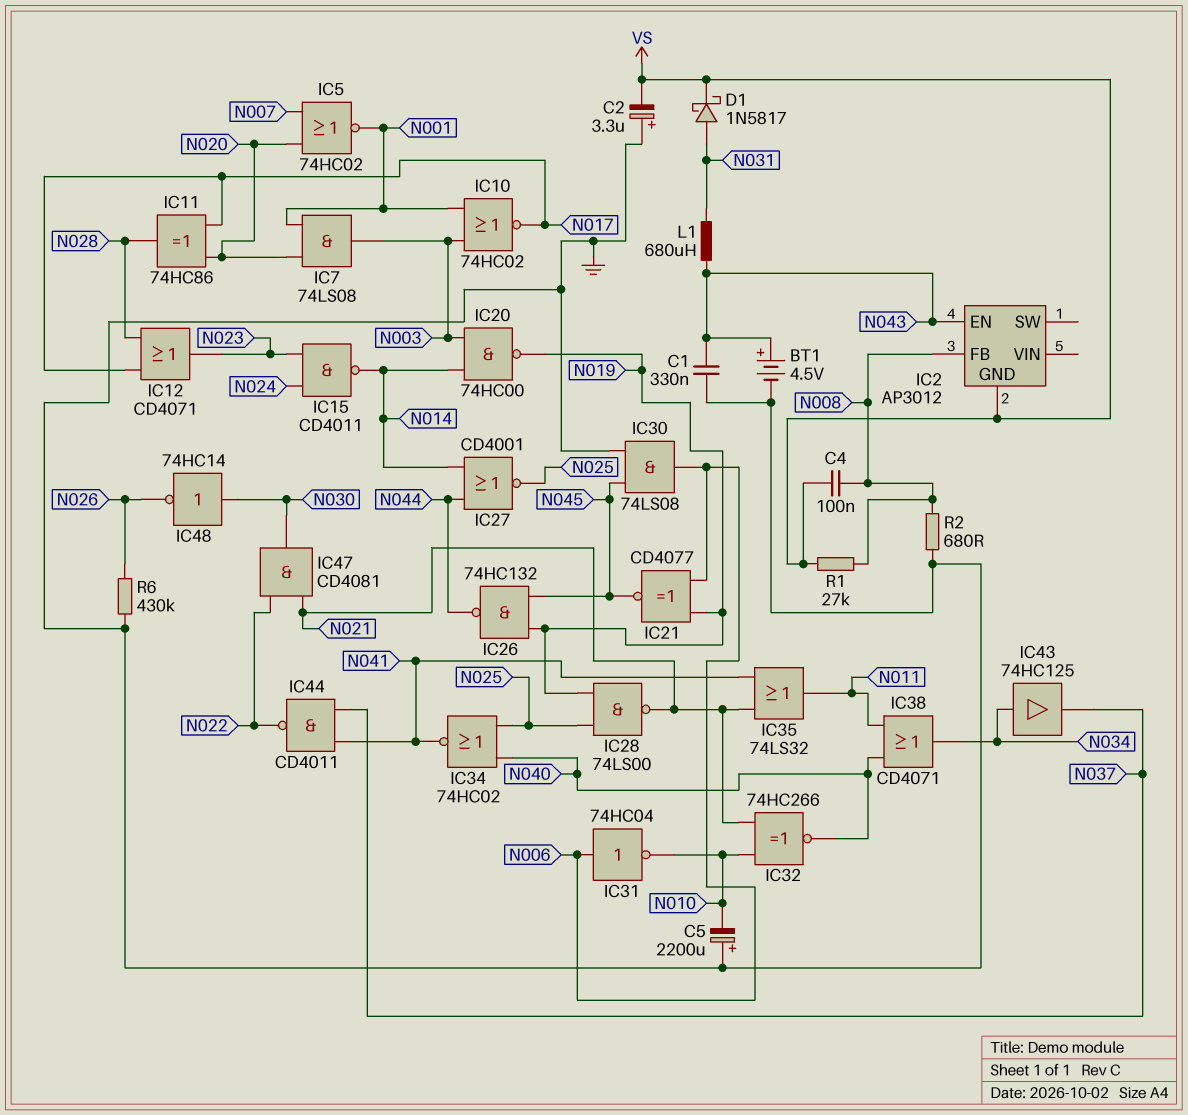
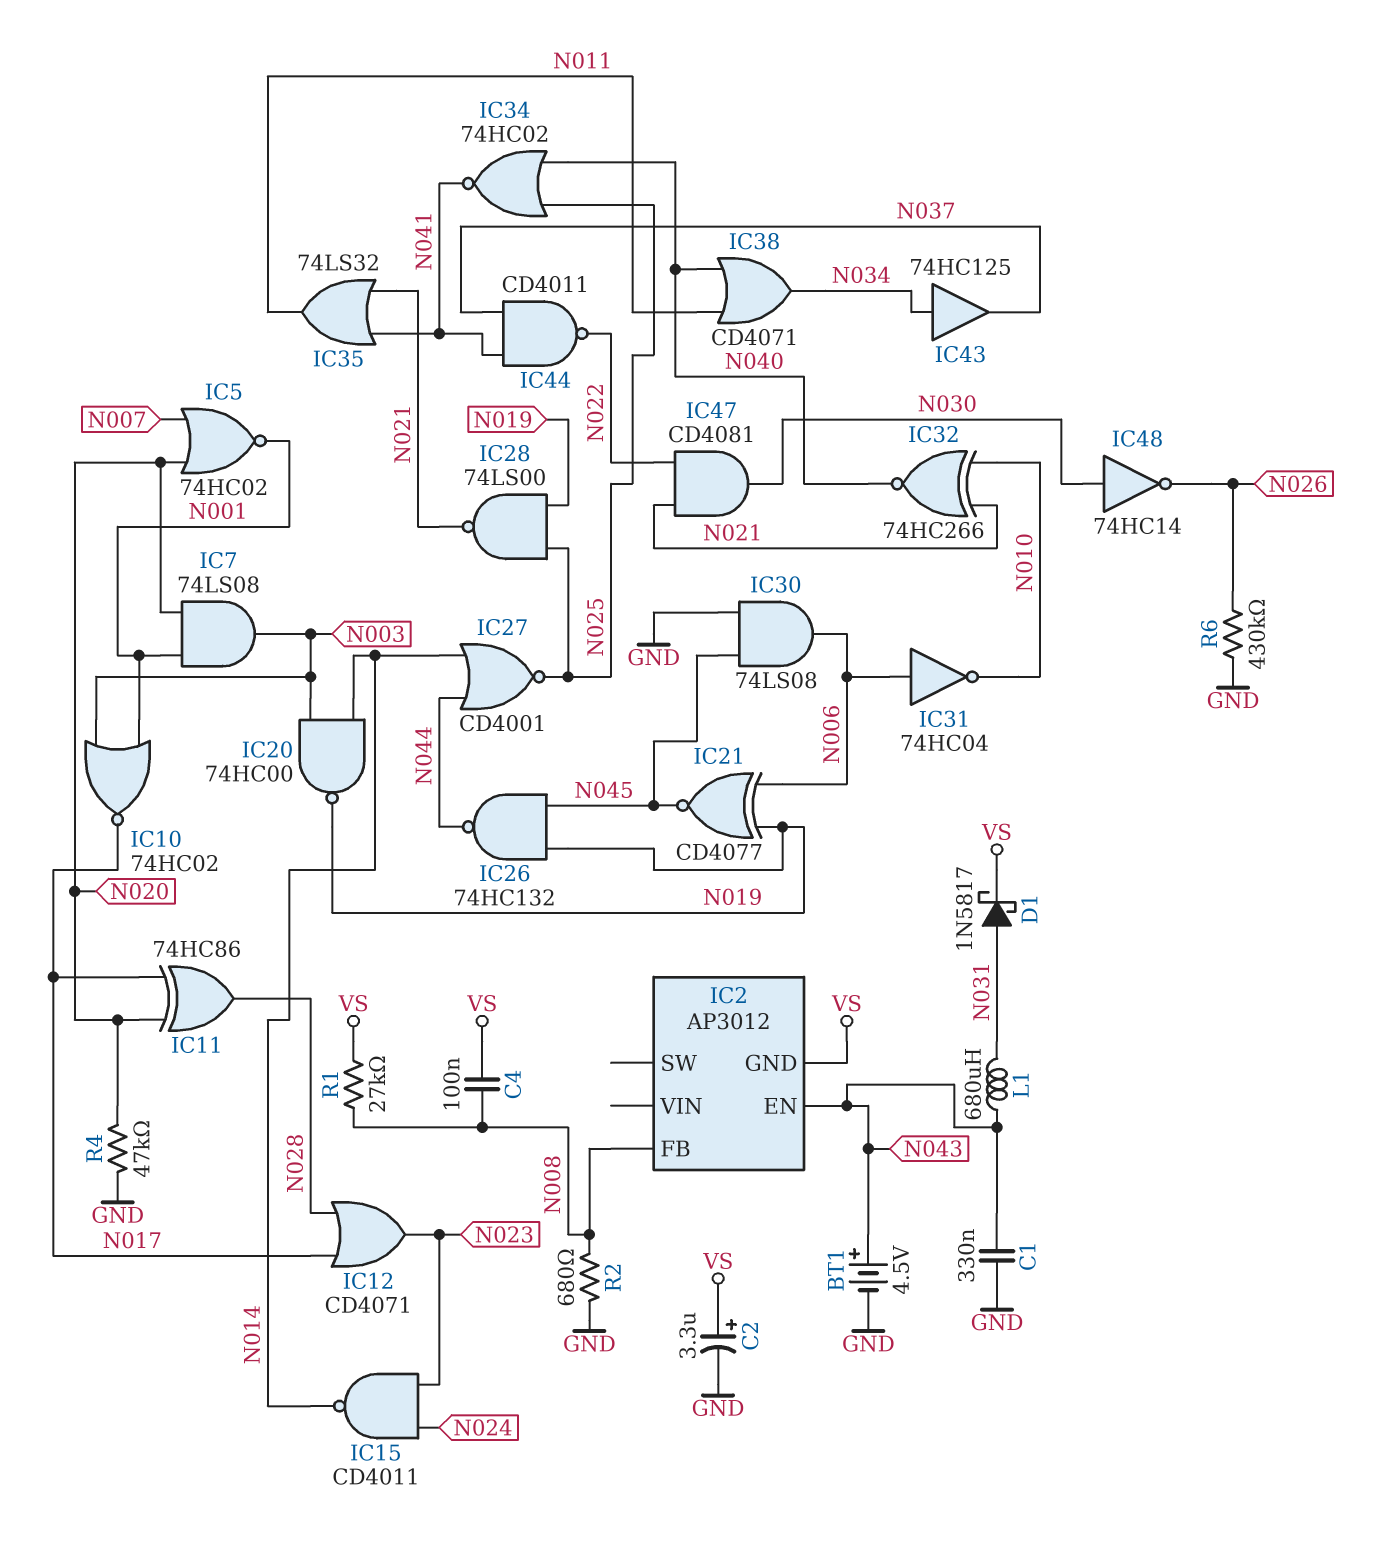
C2: 3.3uF (plus GND, minus VS) -> 3.3uF (plus VS, minus GND)
C5: 2200uF (plus GND, minus N010) -> none
R4: none -> 47k (GND, N020)

